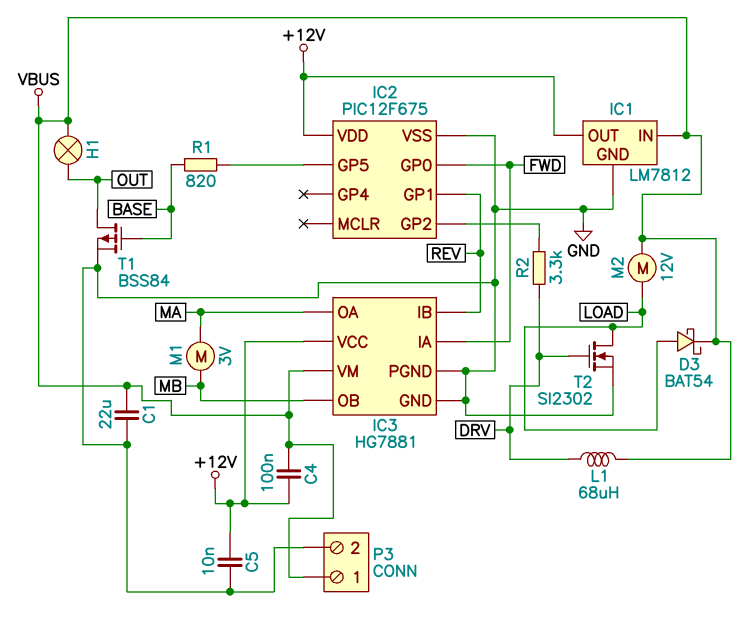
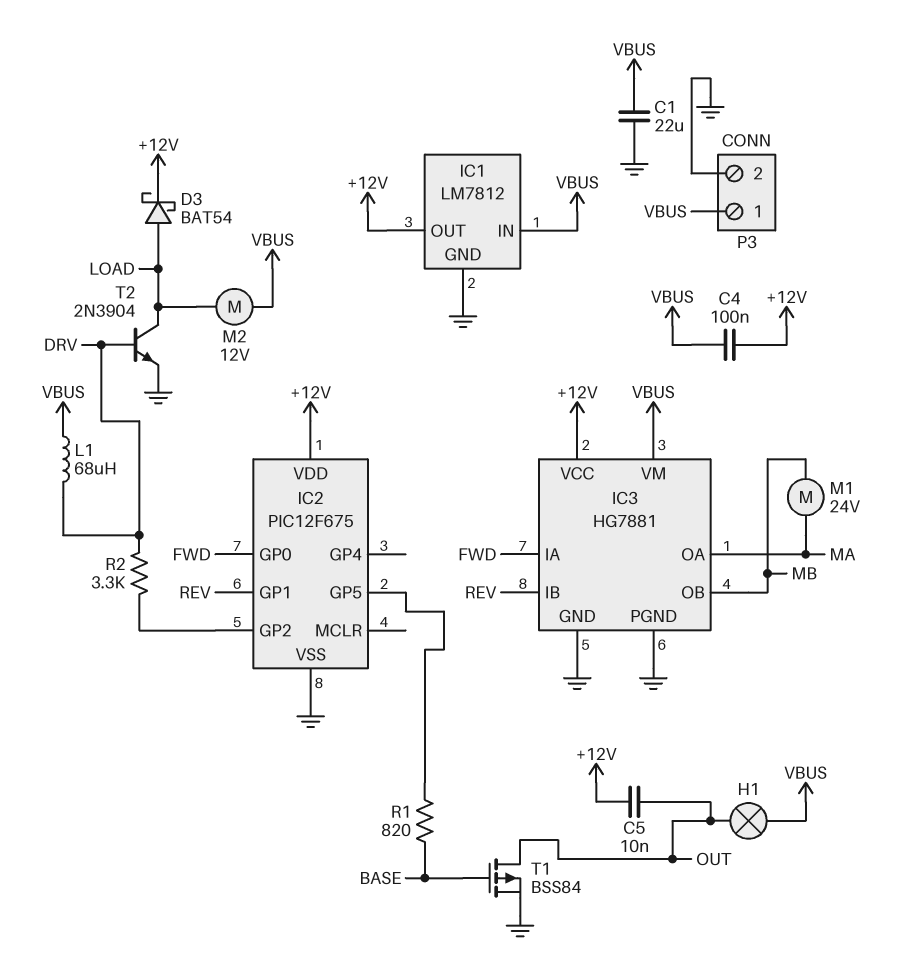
C5: 10nF (+12V, GND) -> 10nF (+12V, OUT)
D3: schottky BAT54 (A LOAD, K VBUS) -> schottky BAT54 (A LOAD, K +12V)
M1: motor 3V (MA, MB) -> motor 24V (MA, MB)
T2: NMOS SI2302 (G DRV, D LOAD, S GND) -> NPN 2N3904 (B DRV, C LOAD, E GND)

